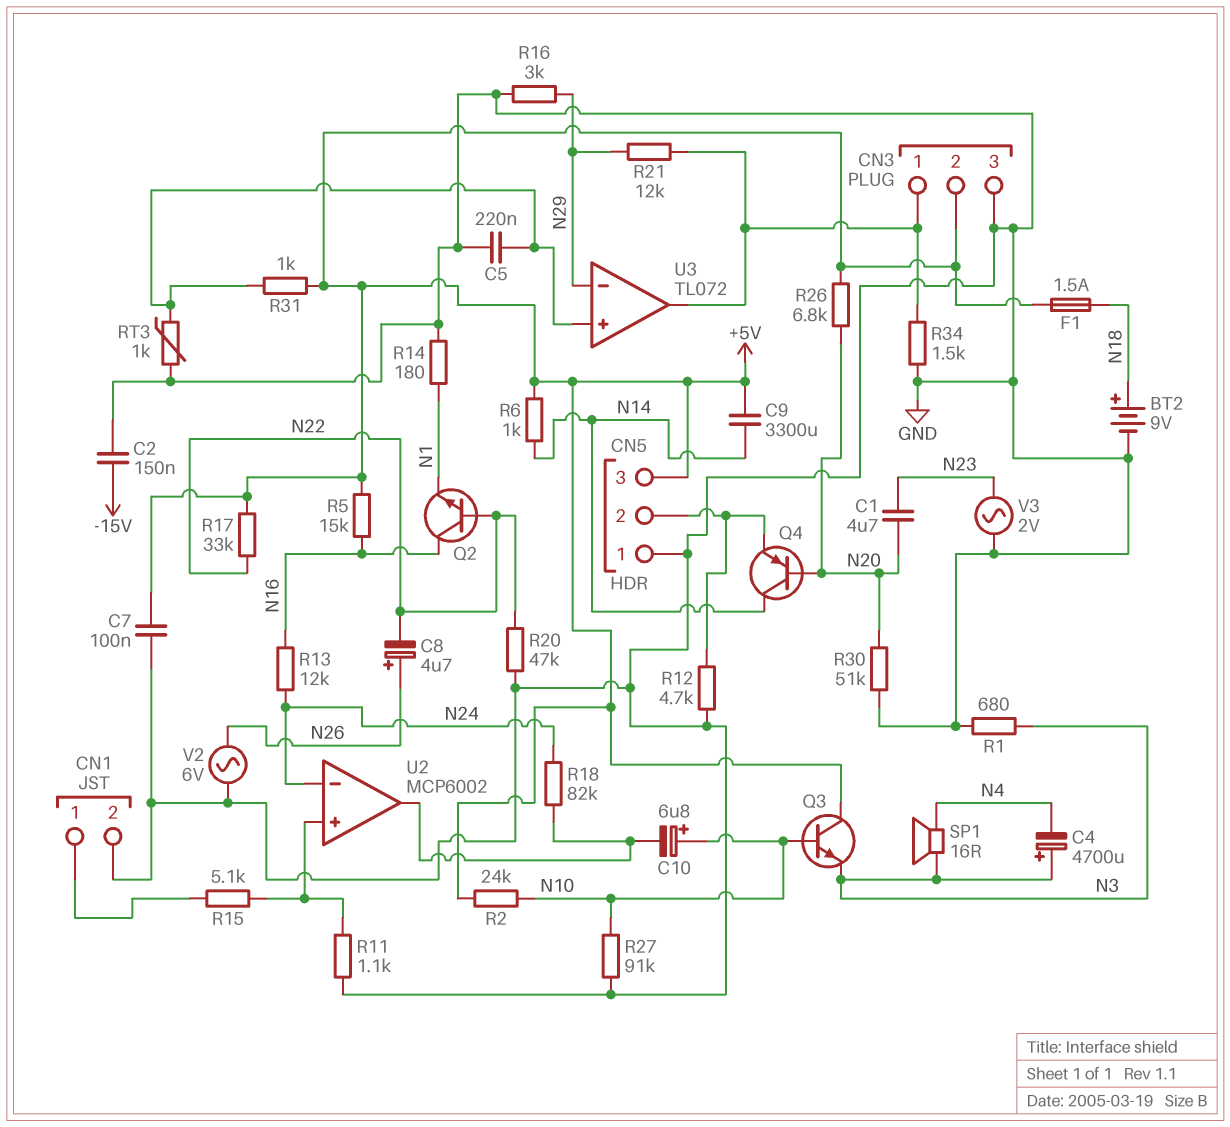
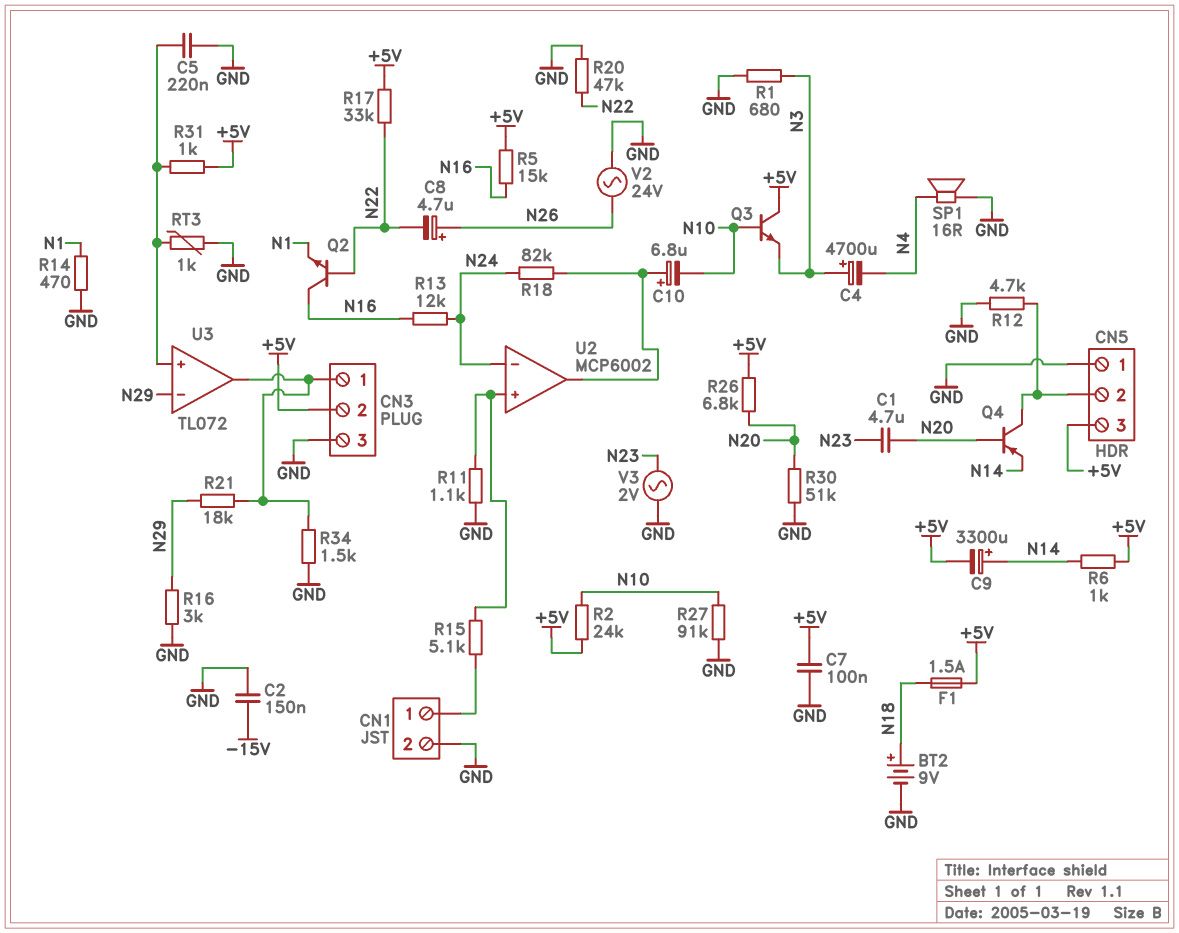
C9: 3300uF (+5V, N14) -> 3300uF (plus N14, minus +5V)
C10: 6.8uF (plus N10, minus U2/out) -> 6.8uF (plus U2/out, minus N10)
Q4: PNP (B N20, C N14, E CN5/2) -> PNP (B N20, C CN5/2, E N14)
R14: 180 (GND, N1) -> 470 (GND, N1)
R21: 12k (CN3/1, N29) -> 18k (CN3/1, N29)
SP1: speaker 16R (N3, N4) -> speaker 16R (GND, N4)
V2: AC 6V (GND, N26) -> AC 24V (GND, N26)

